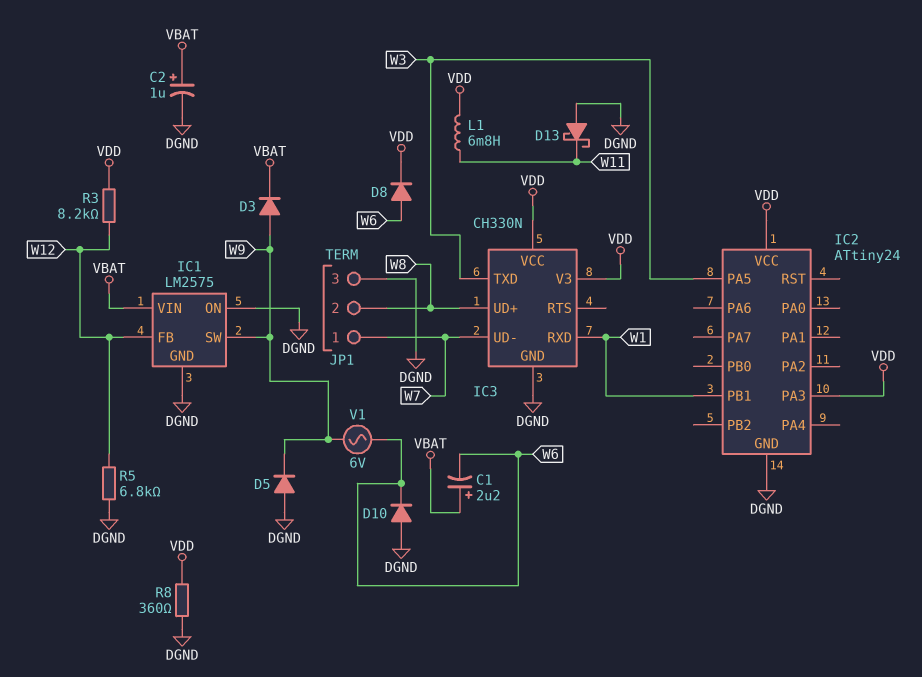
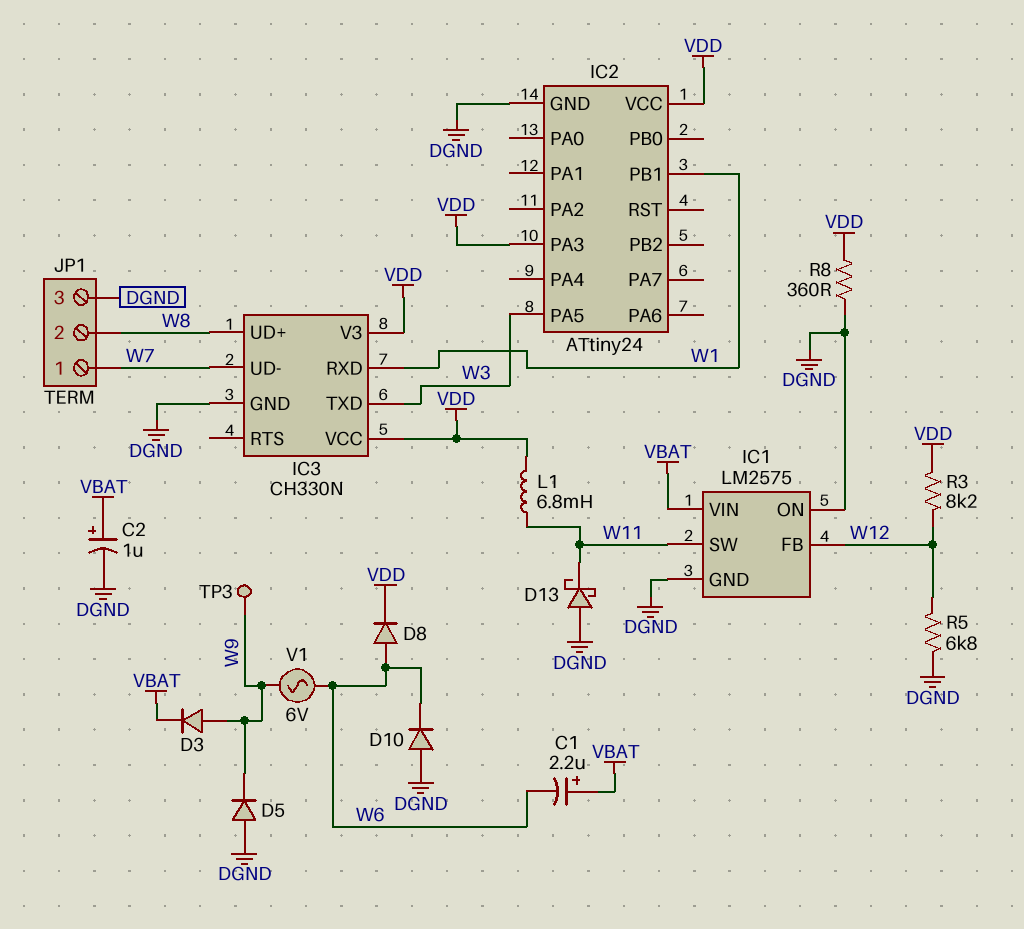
IC1 pin SW: W9 -> W11
TP3: none -> test point (W9)

